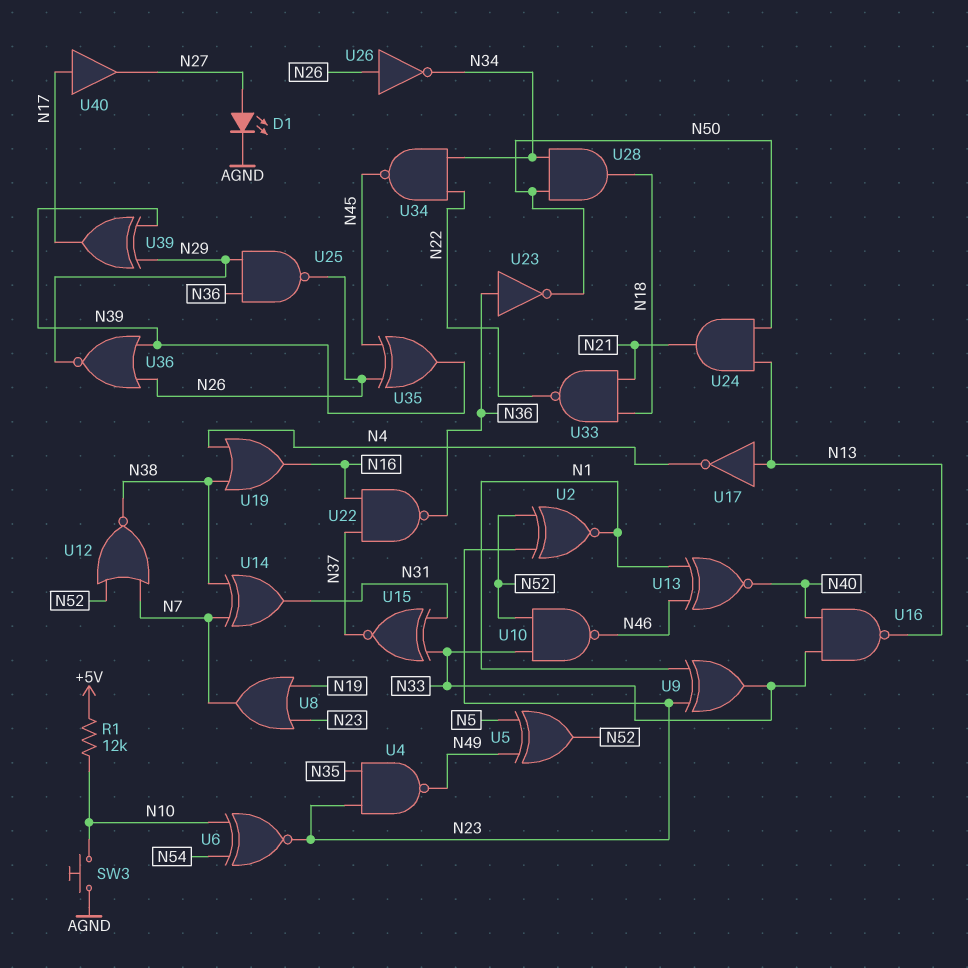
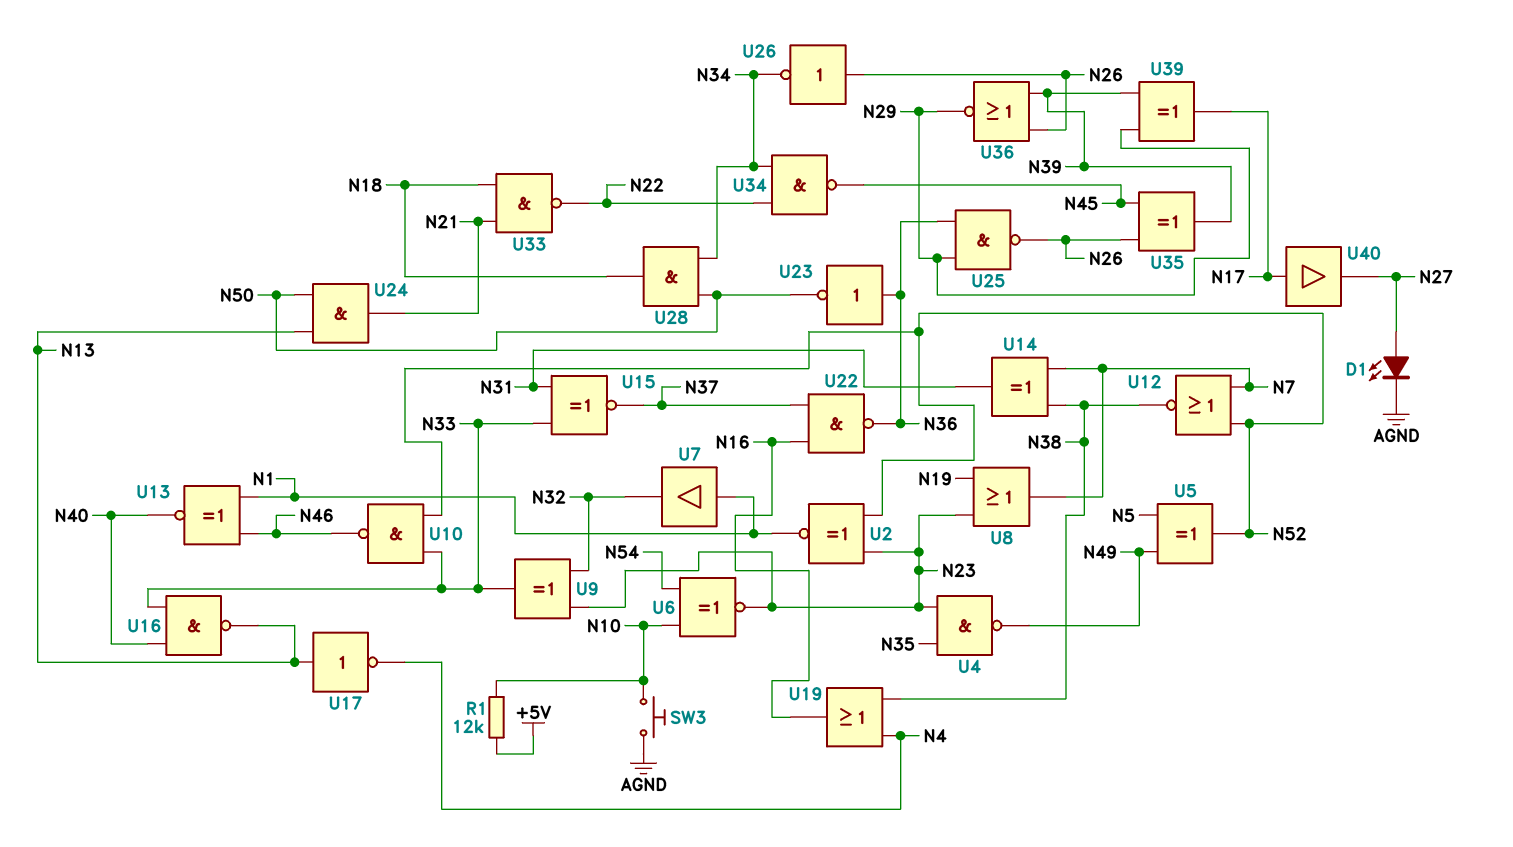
U7: none -> buffer (in N1, out N32)
U9: XOR (in N1, in N23, out N33) -> XOR (in N23, in N32, out N33)

